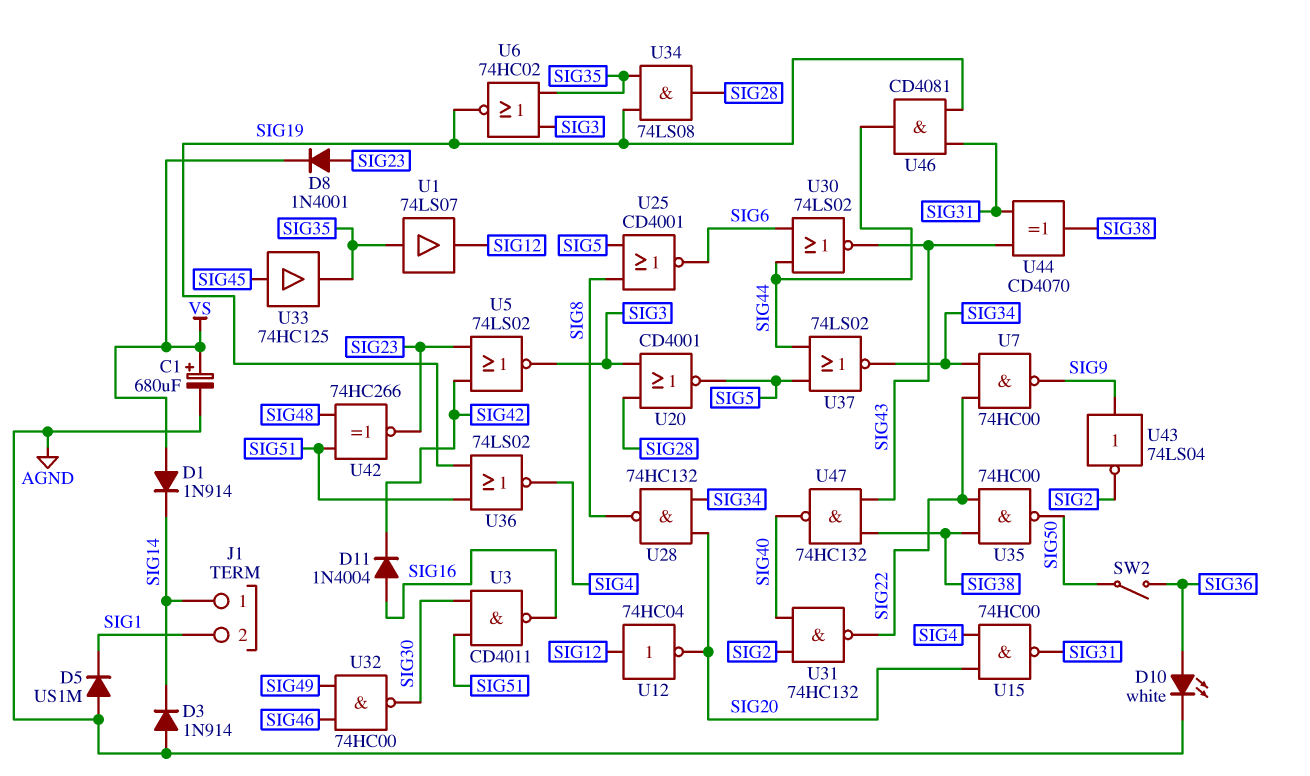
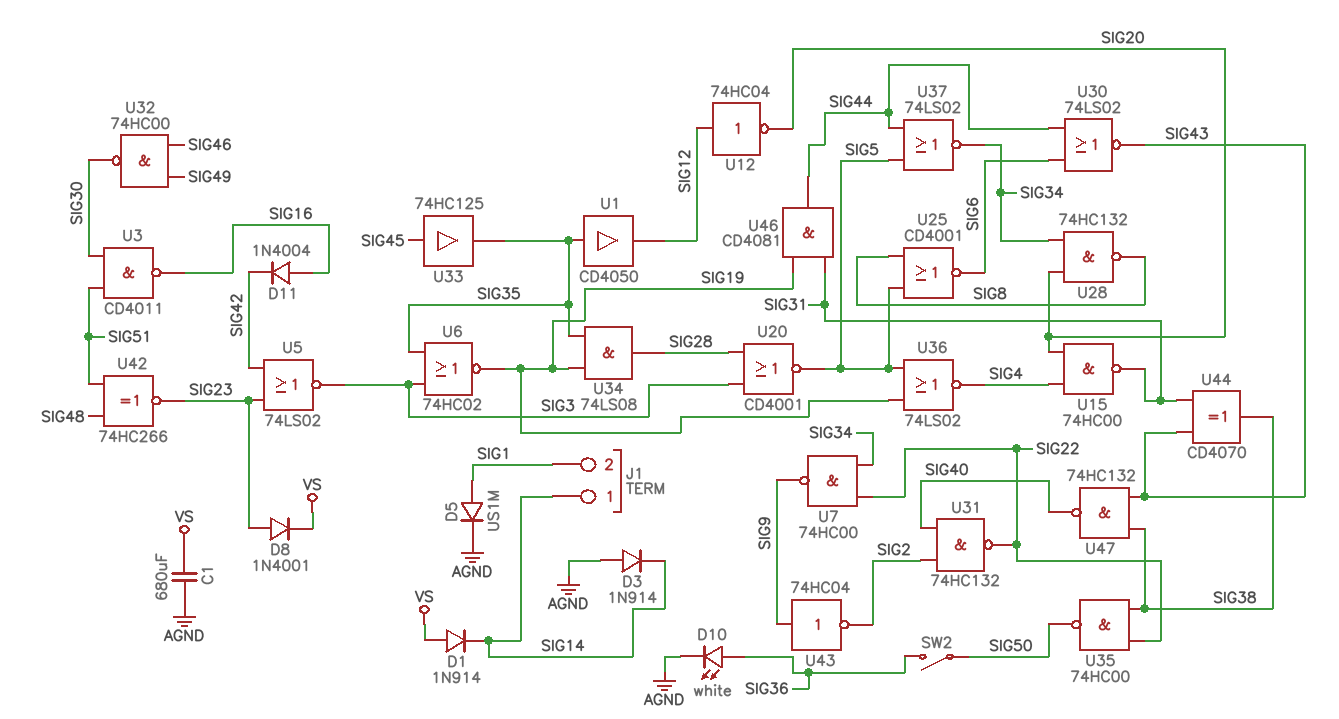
C1: 680uF (plus VS, minus AGND) -> 680uF (AGND, VS)
D5: diode US1M (A AGND, K SIG1) -> diode US1M (A SIG1, K AGND)
U1: buffer 74LS07 (in SIG35, out SIG12) -> buffer CD4050 (in SIG35, out SIG12)
U36: NOR 74LS02 (in SIG19, in SIG51, out SIG4) -> NOR 74LS02 (in SIG5, in SIG19, out SIG4)
U43: NOT 74LS04 (in SIG9, out SIG2) -> NOT 74HC04 (in SIG9, out SIG2)

